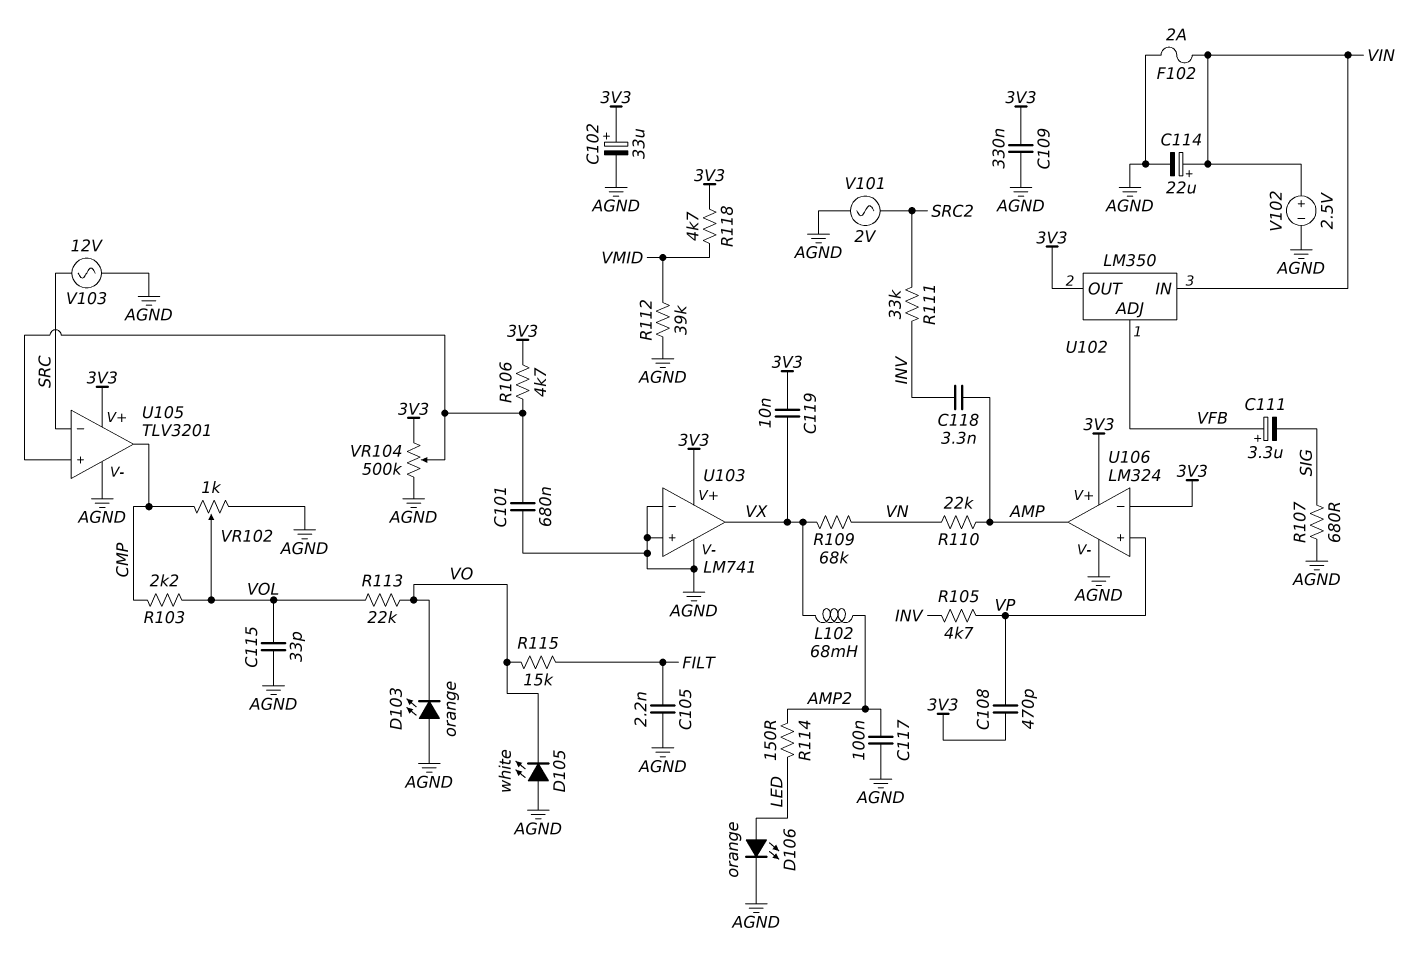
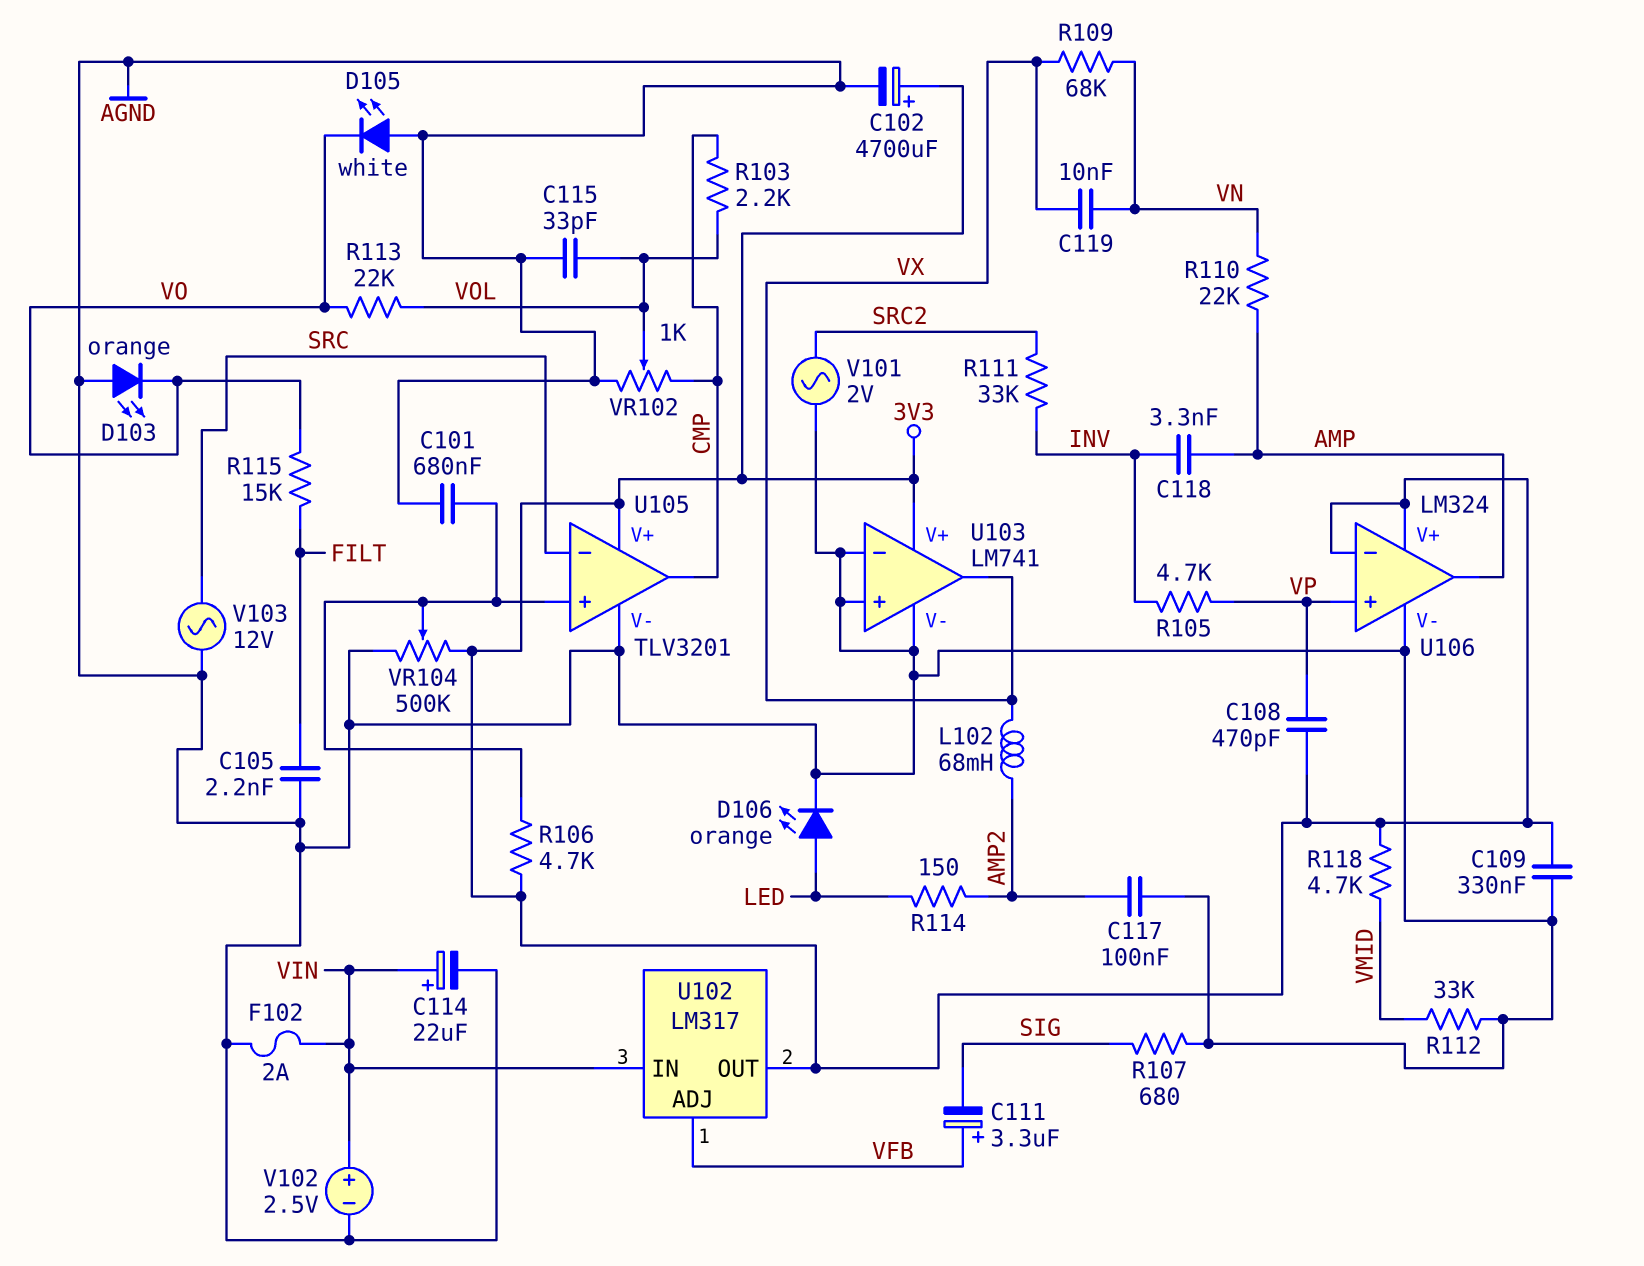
C102: 33uF (plus 3V3, minus AGND) -> 4700uF (plus 3V3, minus AGND)
C119: 10nF (3V3, VX) -> 10nF (VN, VX)
R112: 39k (AGND, VMID) -> 33k (AGND, VMID)
U102: LM350 -> LM317

